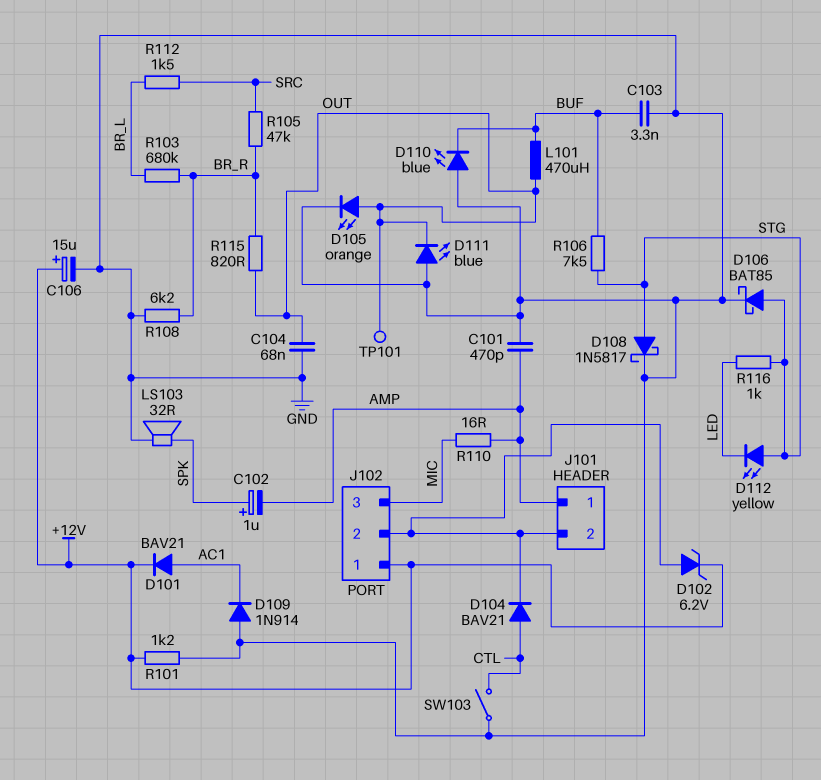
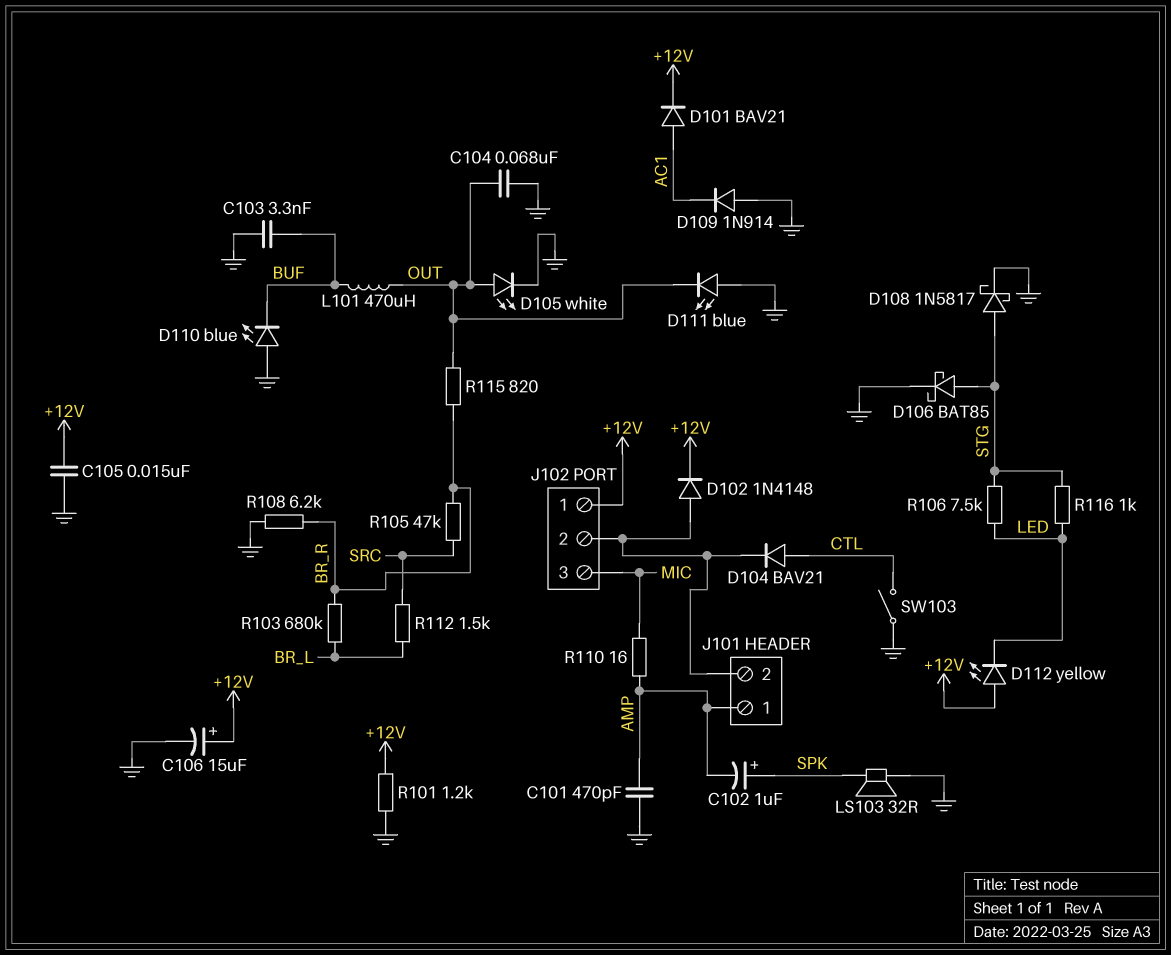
C105: none -> 15nF (+12V, GND)
D102: zener 6.2V (A J101/2, K +12V) -> diode 1N4148 (A J101/2, K +12V)
D105: LED orange (A OUT, K GND) -> LED white (A OUT, K GND)
D112: LED yellow (A STG, K LED) -> LED yellow (A +12V, K LED)
R106: 7.5k (BUF, STG) -> 7.5k (LED, STG)
TP101: test point (OUT) -> none

